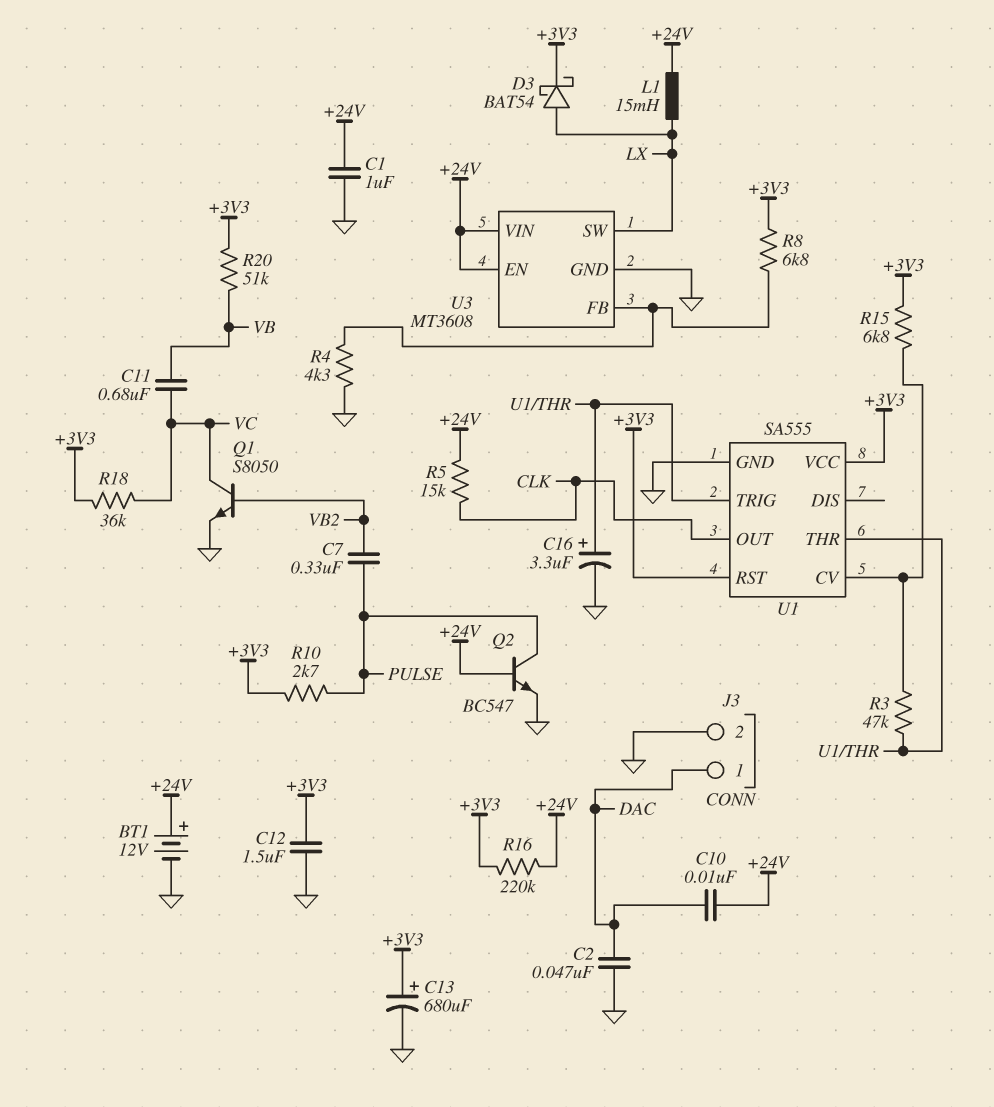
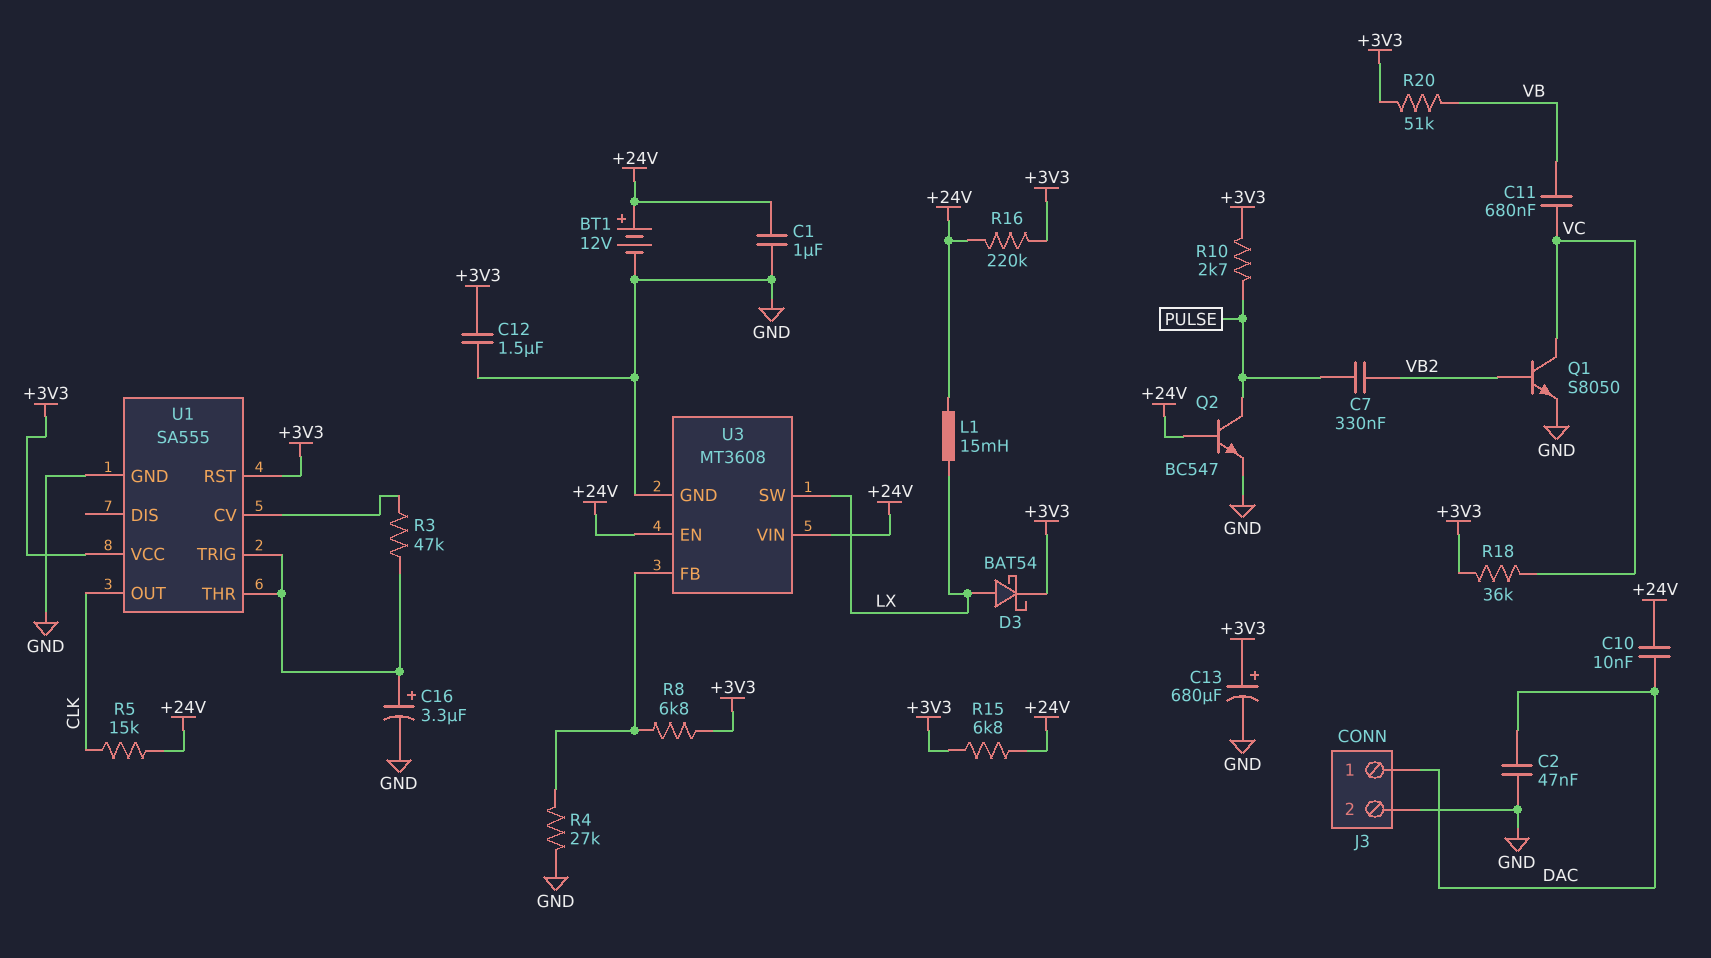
R4: 4.3k (GND, U3/FB) -> 27k (GND, U3/FB)
R15: 6.8k (+3V3, U1/CV) -> 6.8k (+3V3, +24V)

